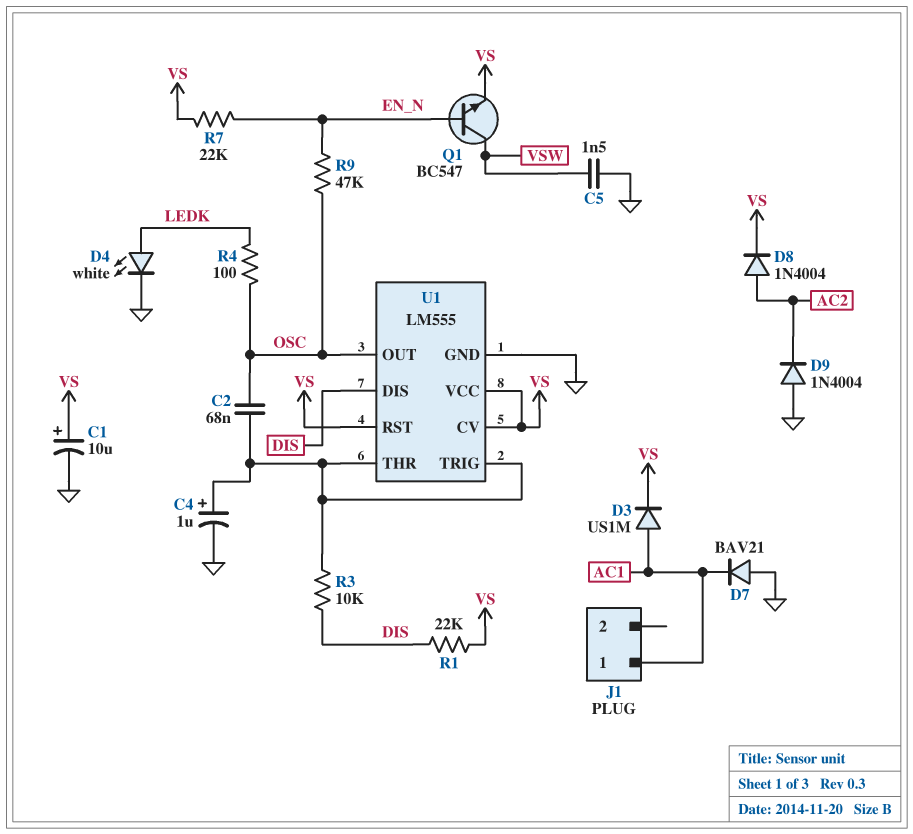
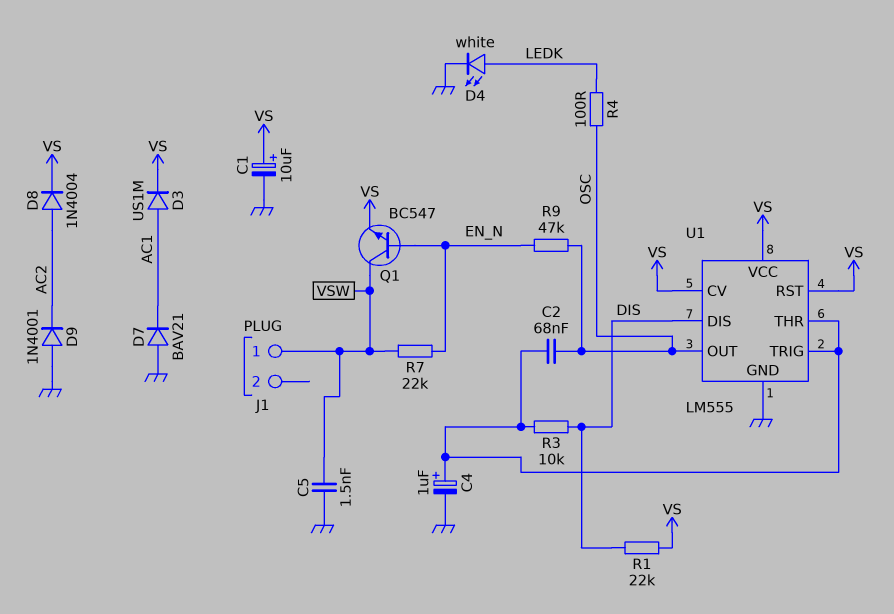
D9: diode 1N4004 (A GND, K AC2) -> diode 1N4001 (A GND, K AC2)
J1 pin 1: AC1 -> VSW
R7: 22k (EN_N, VS) -> 22k (EN_N, VSW)

